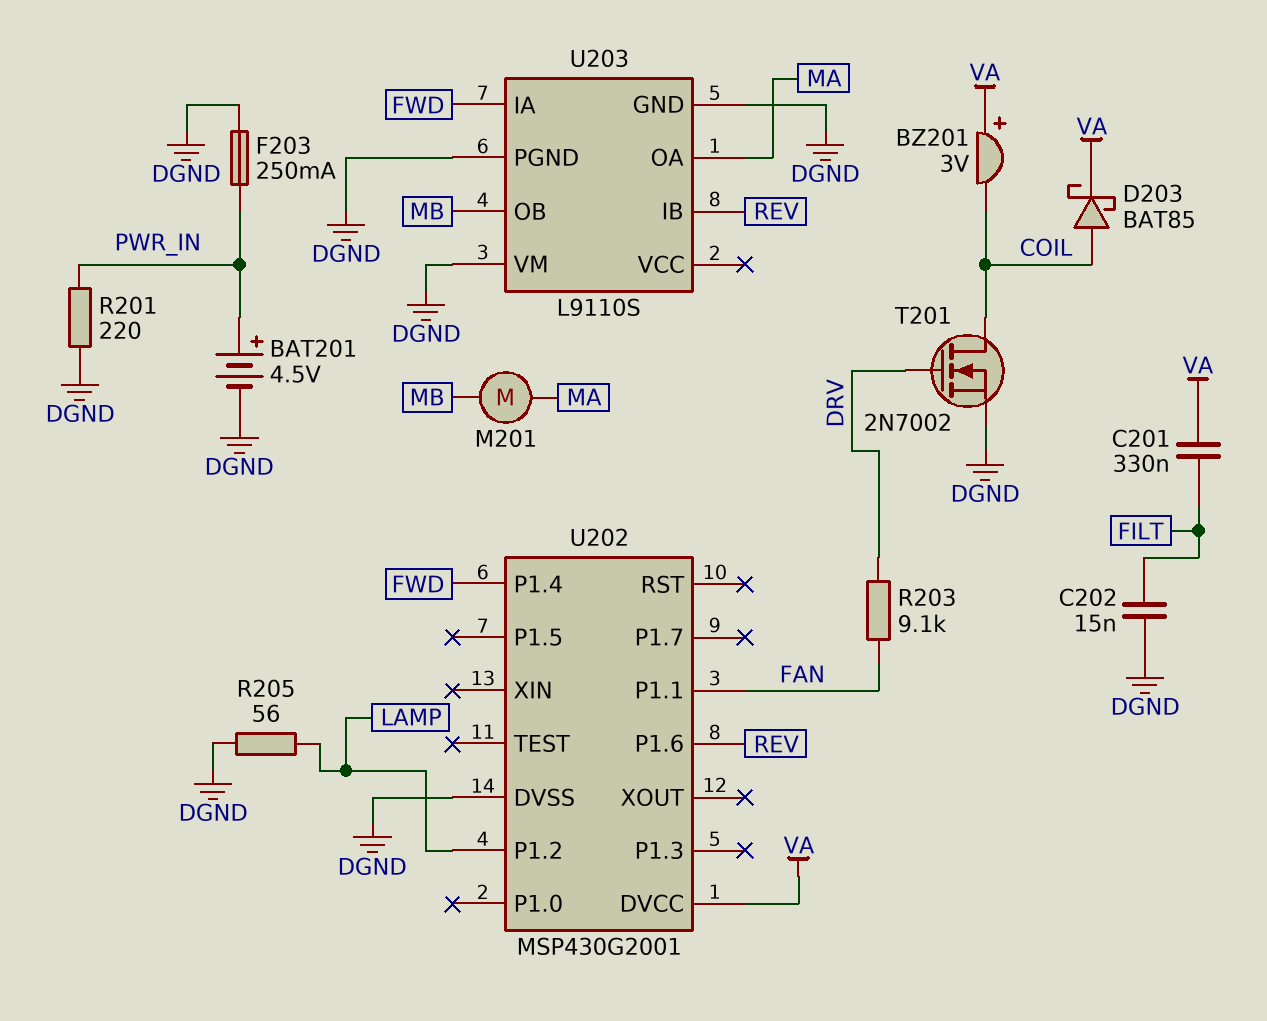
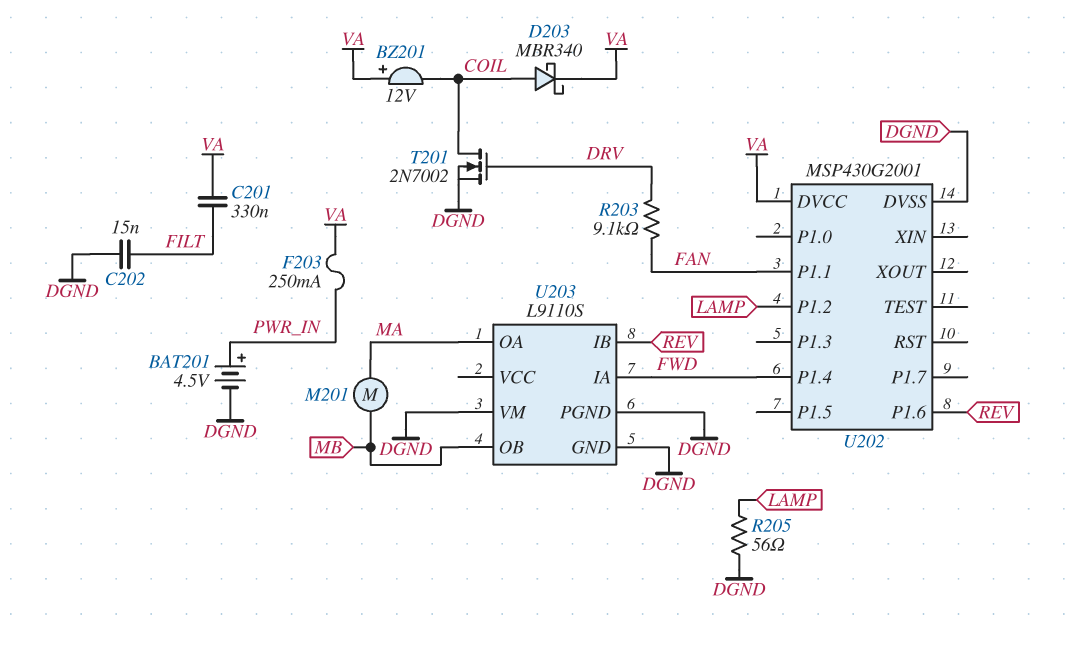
BZ201: buzzer 3V (plus VA, minus COIL) -> buzzer 12V (plus VA, minus COIL)
D203: schottky BAT85 (A COIL, K VA) -> schottky MBR340 (A COIL, K VA)
F203: 250mA (DGND, PWR_IN) -> 250mA (PWR_IN, VA)
R201: 220 (DGND, PWR_IN) -> none

